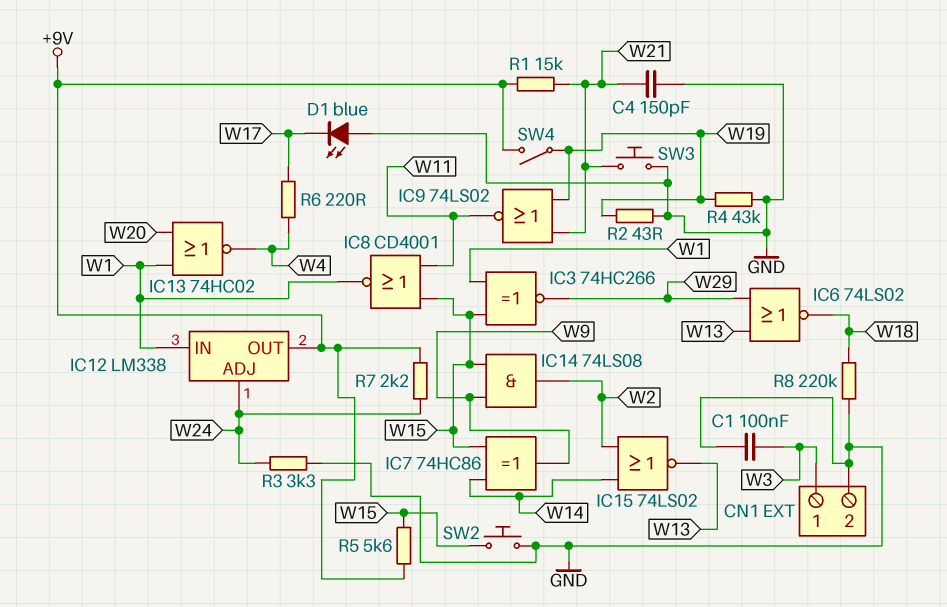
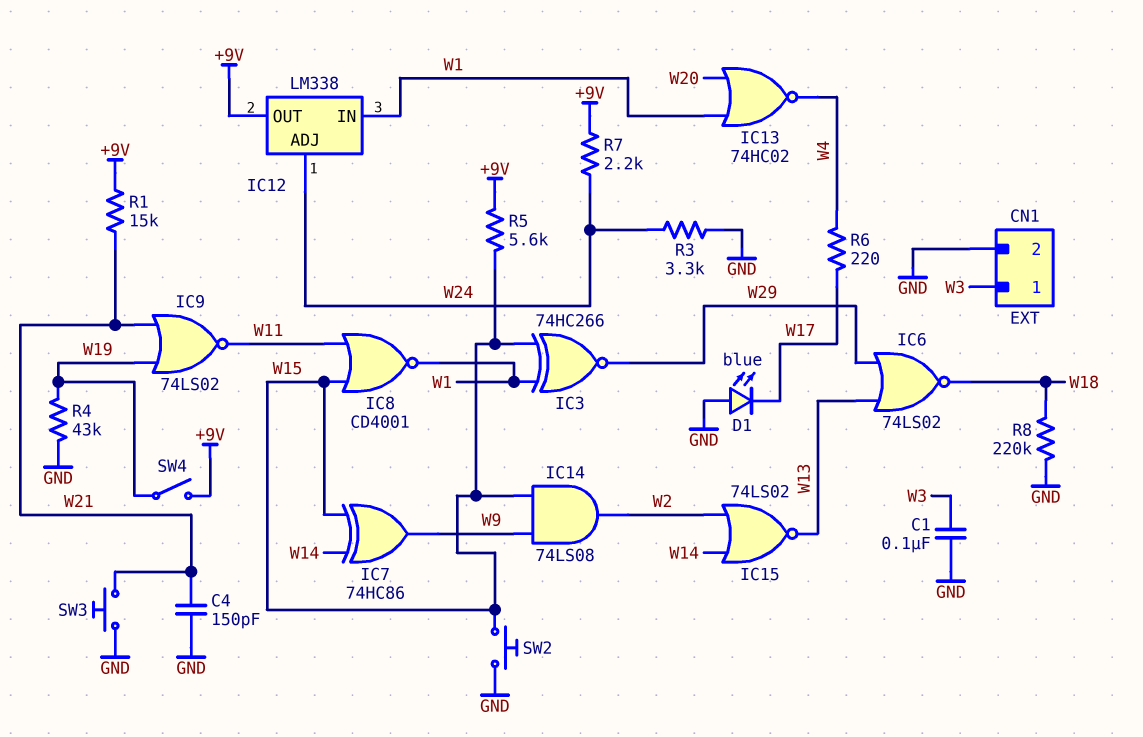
R2: 43 (GND, W19) -> none

